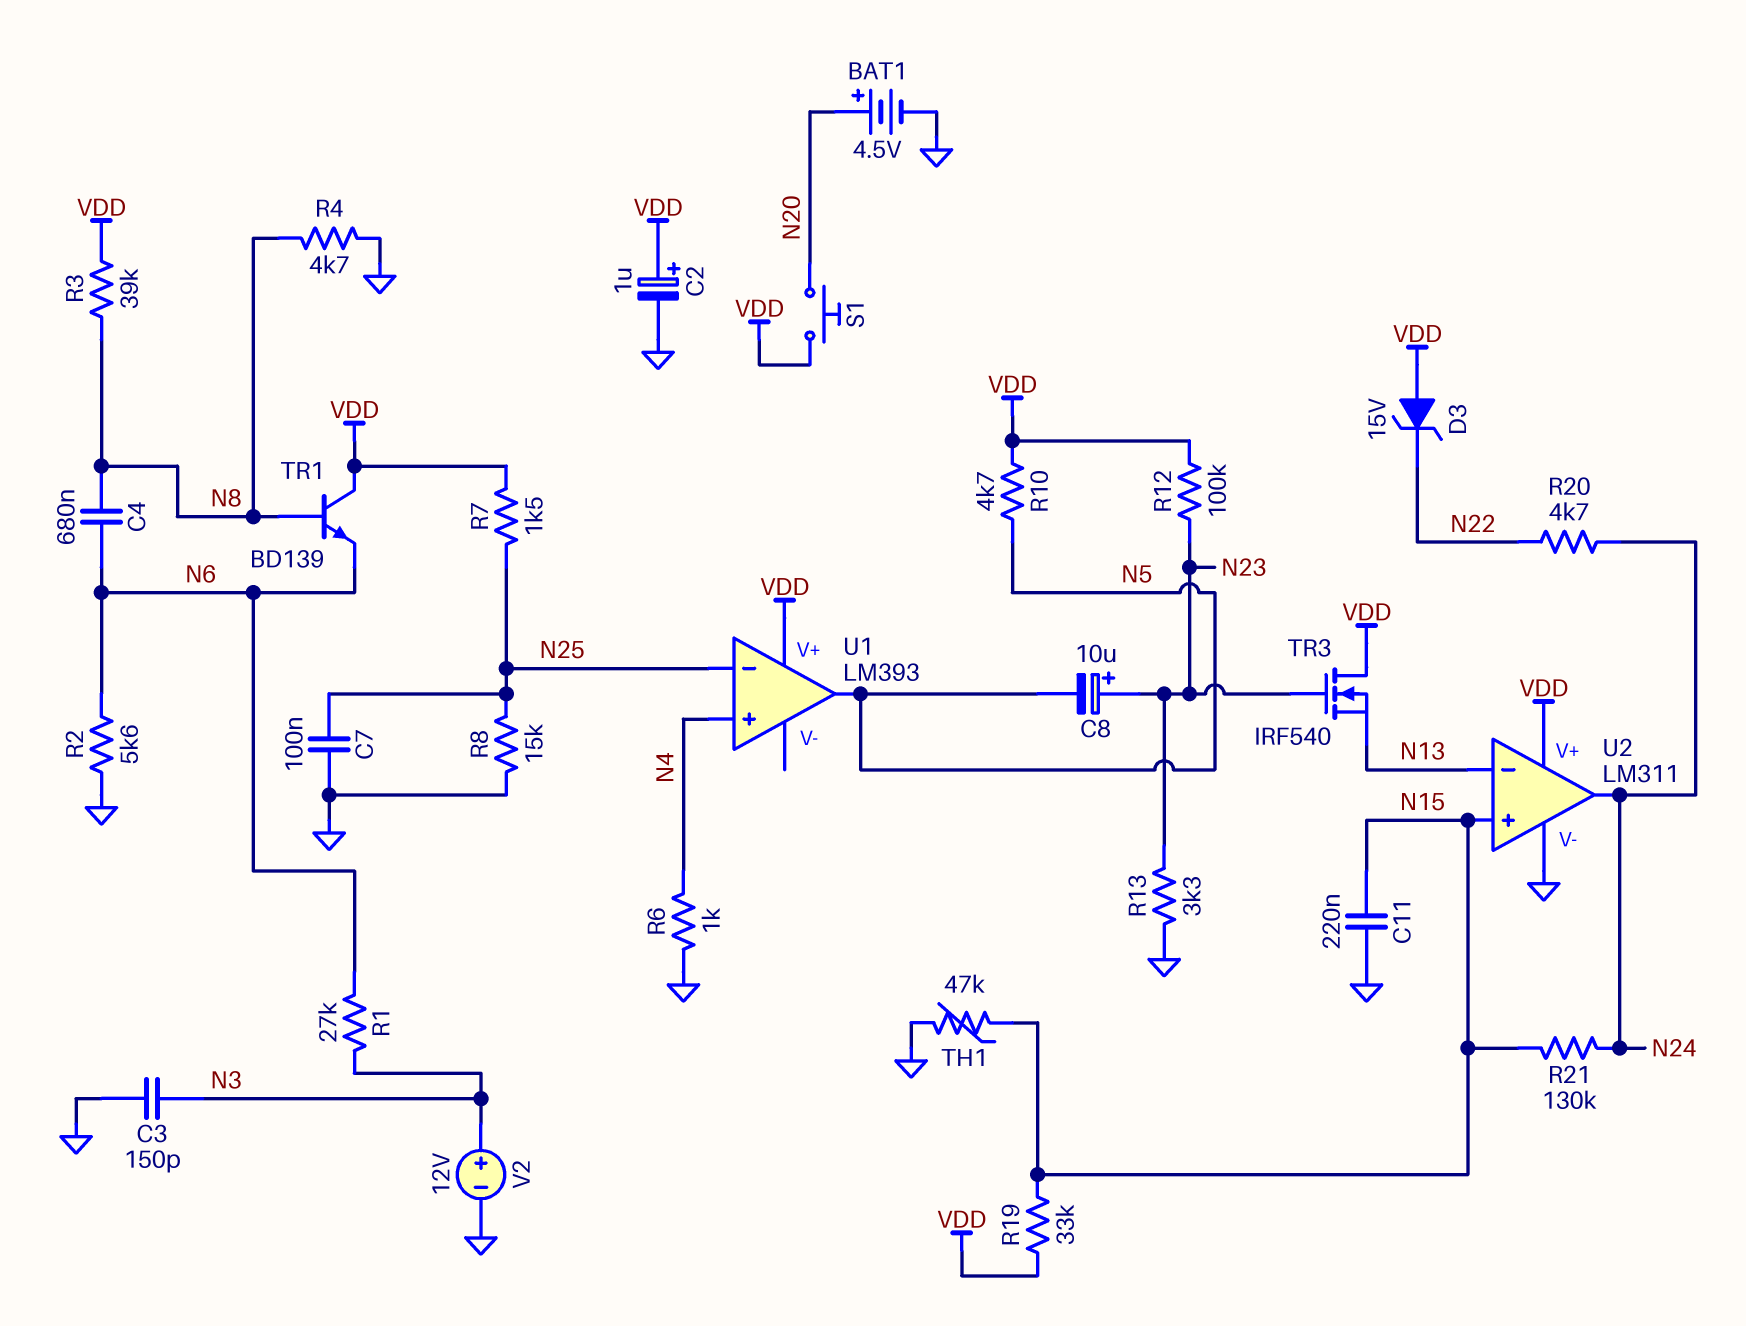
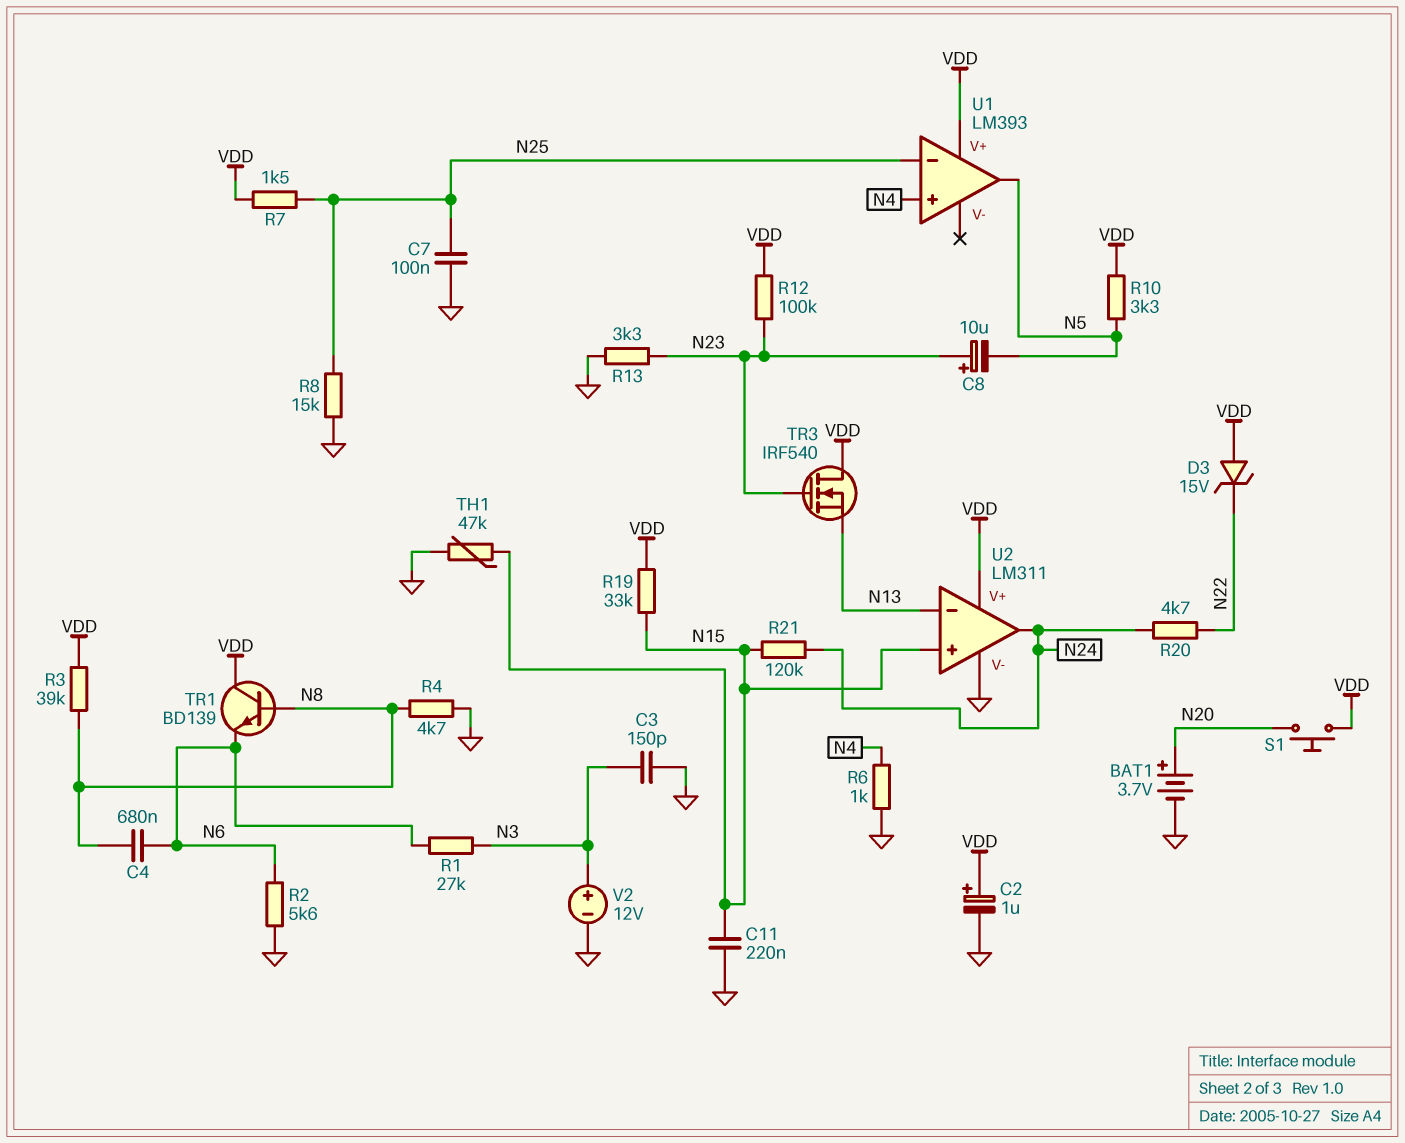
BAT1: 4.5V (plus N20, minus GND) -> 3.7V (plus N20, minus GND)
R10: 4.7k (N5, VDD) -> 3.3k (N5, VDD)
R21: 130k (N15, N24) -> 120k (N15, N24)

